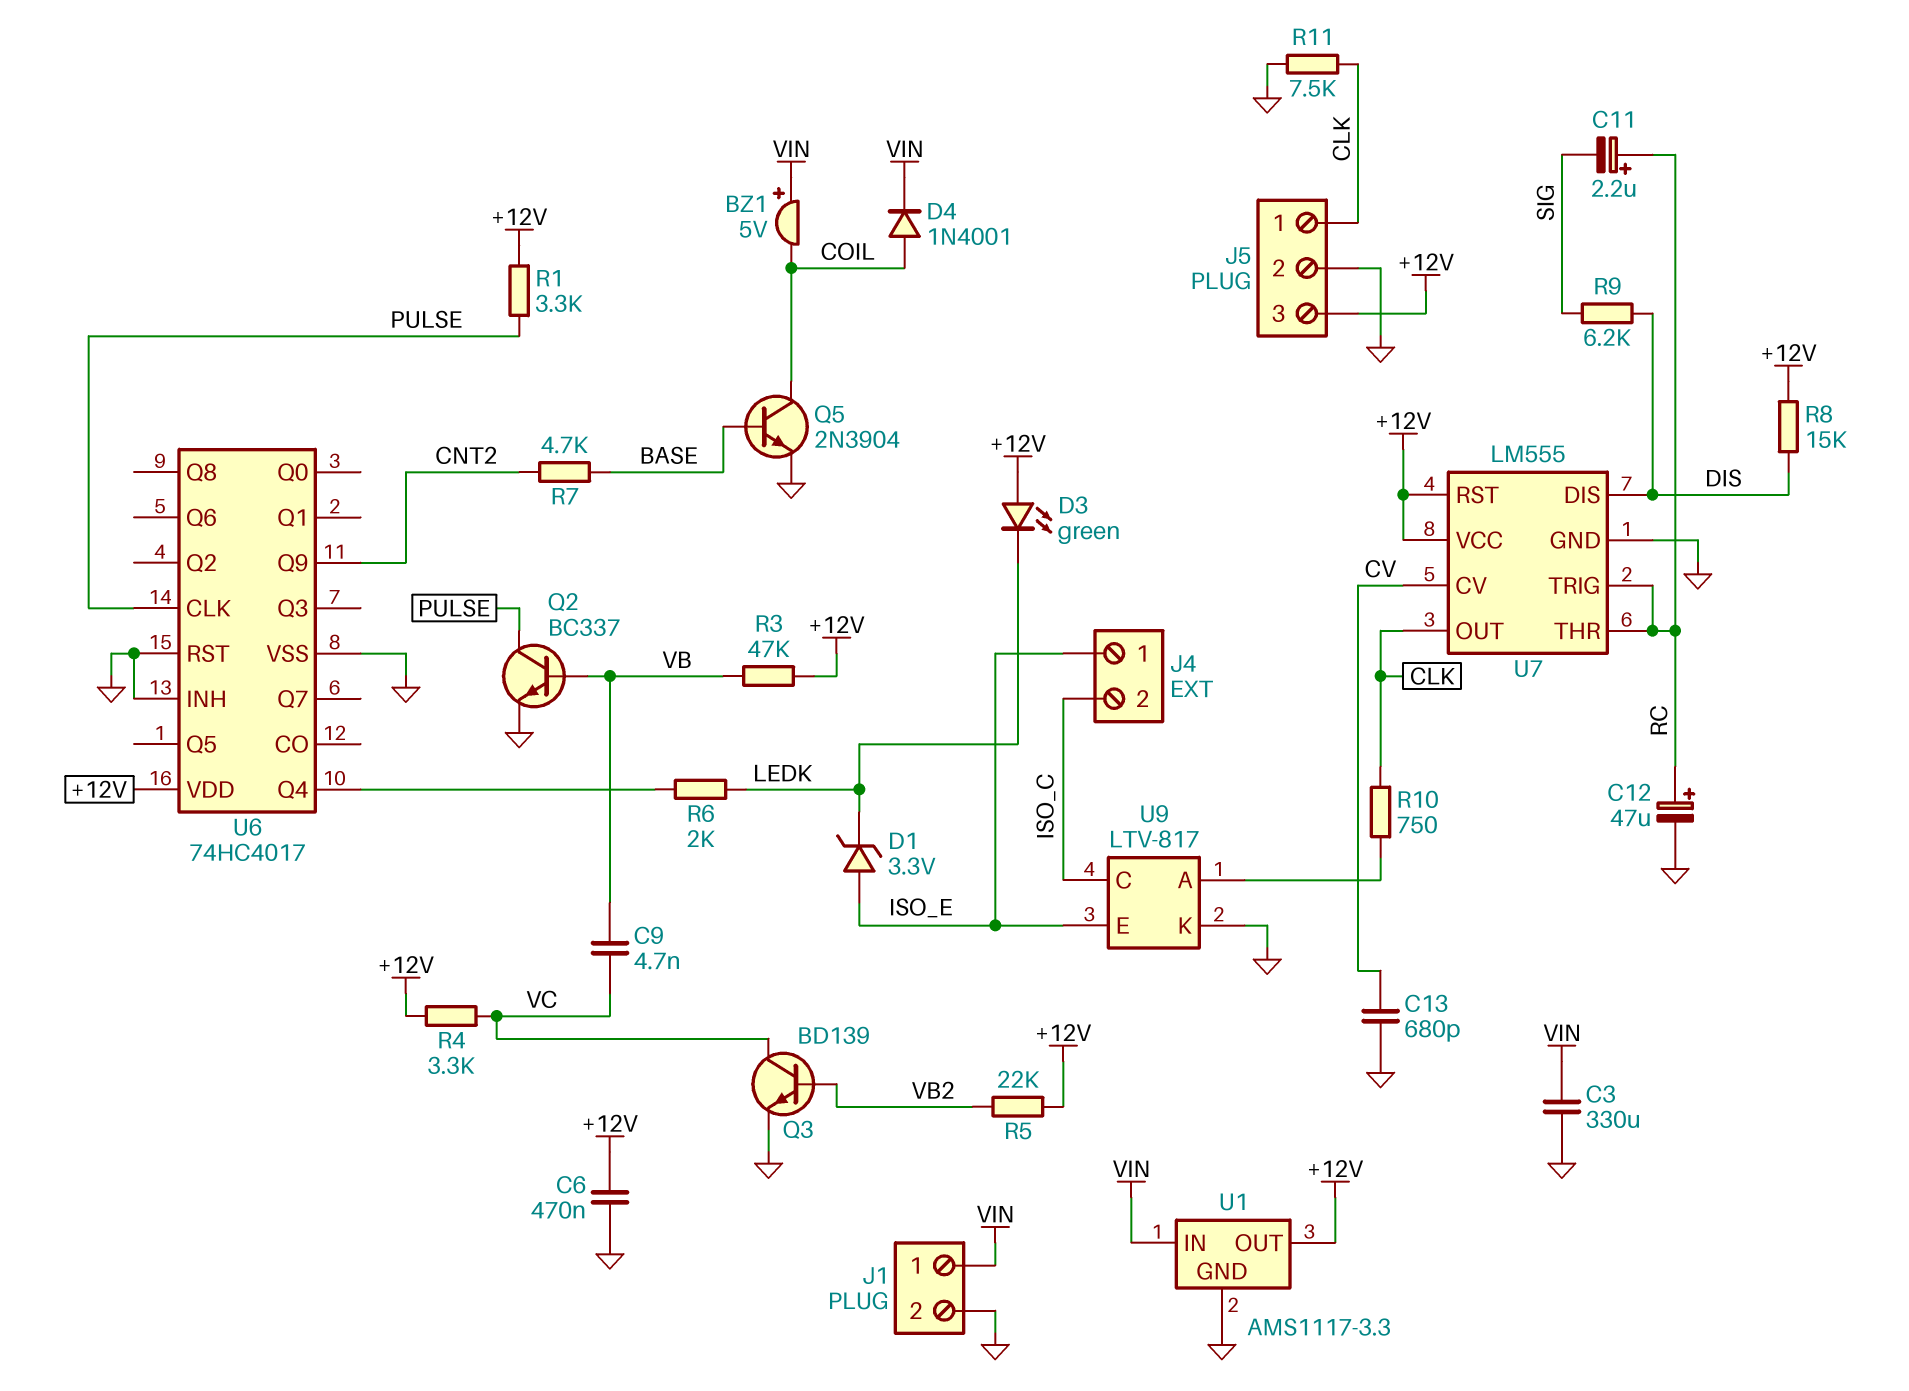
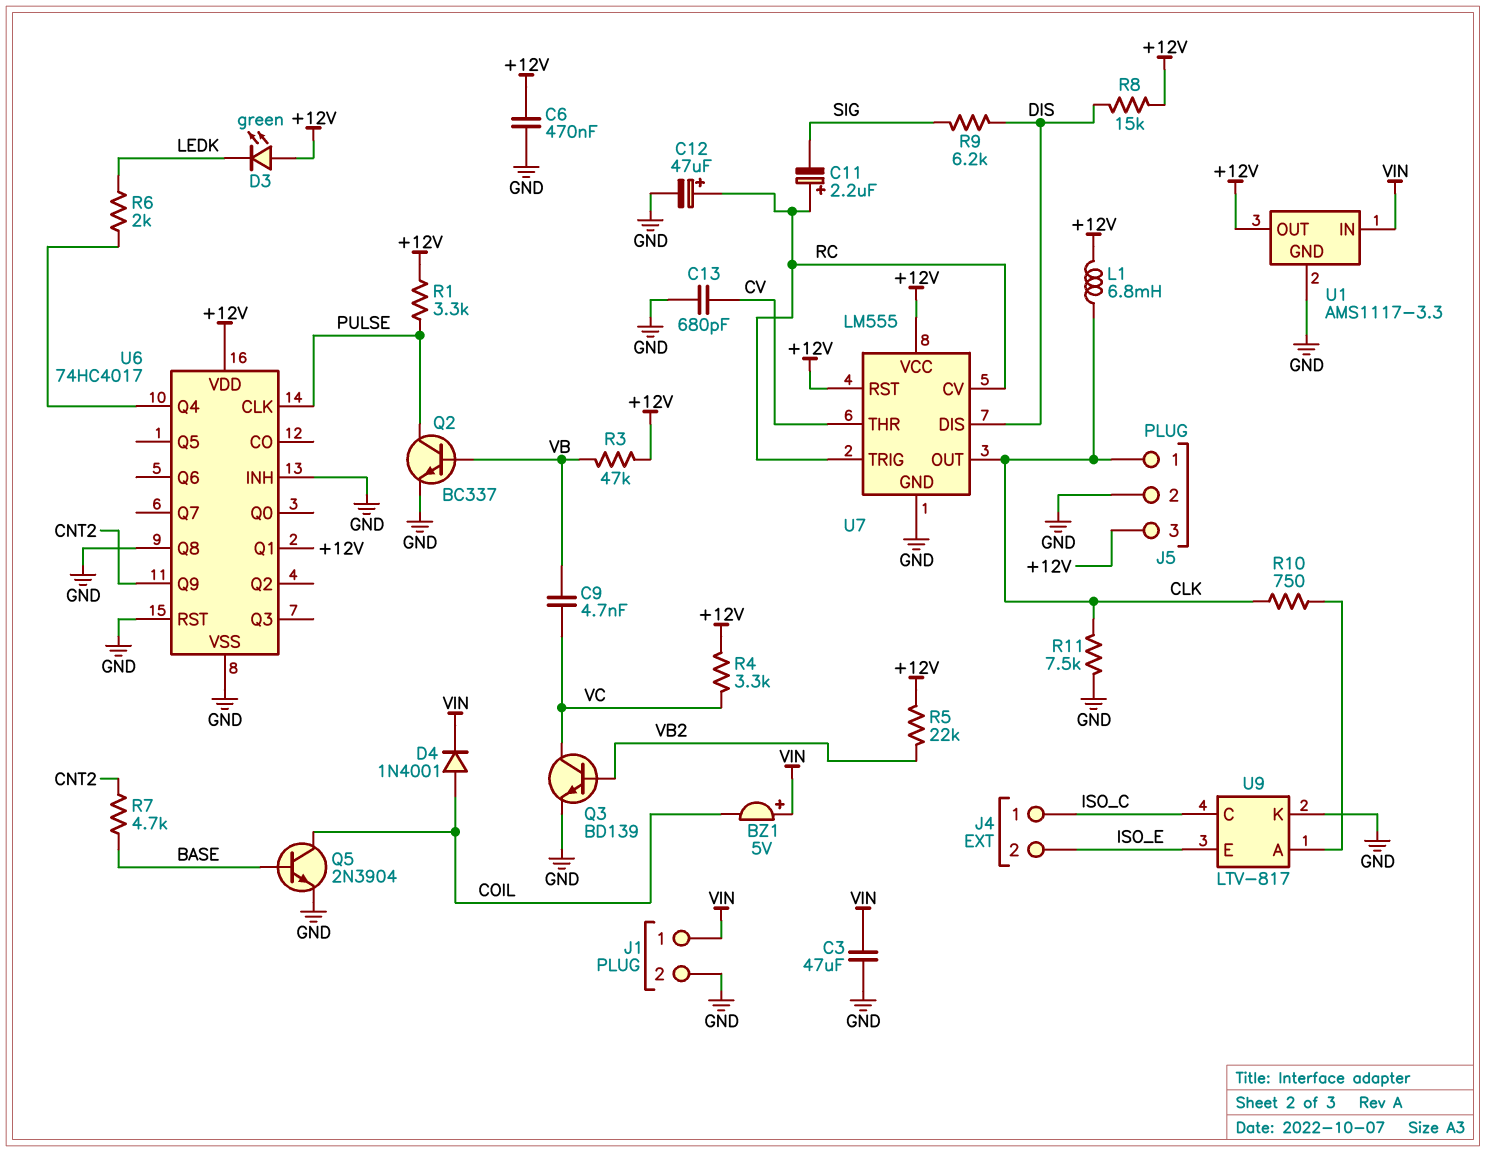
C3: 330uF (GND, VIN) -> 47uF (GND, VIN)
D1: zener 3.3V (A ISO_E, K LEDK) -> none
J4 pin 1: ISO_E -> ISO_C
J4 pin 2: ISO_C -> ISO_E
L1: none -> 6.8mH (+12V, CLK)
U6 pin Q1: none -> +12V
U6 pin Q8: none -> GND
U7 pin CV: CV -> RC
U7 pin THR: RC -> CV

